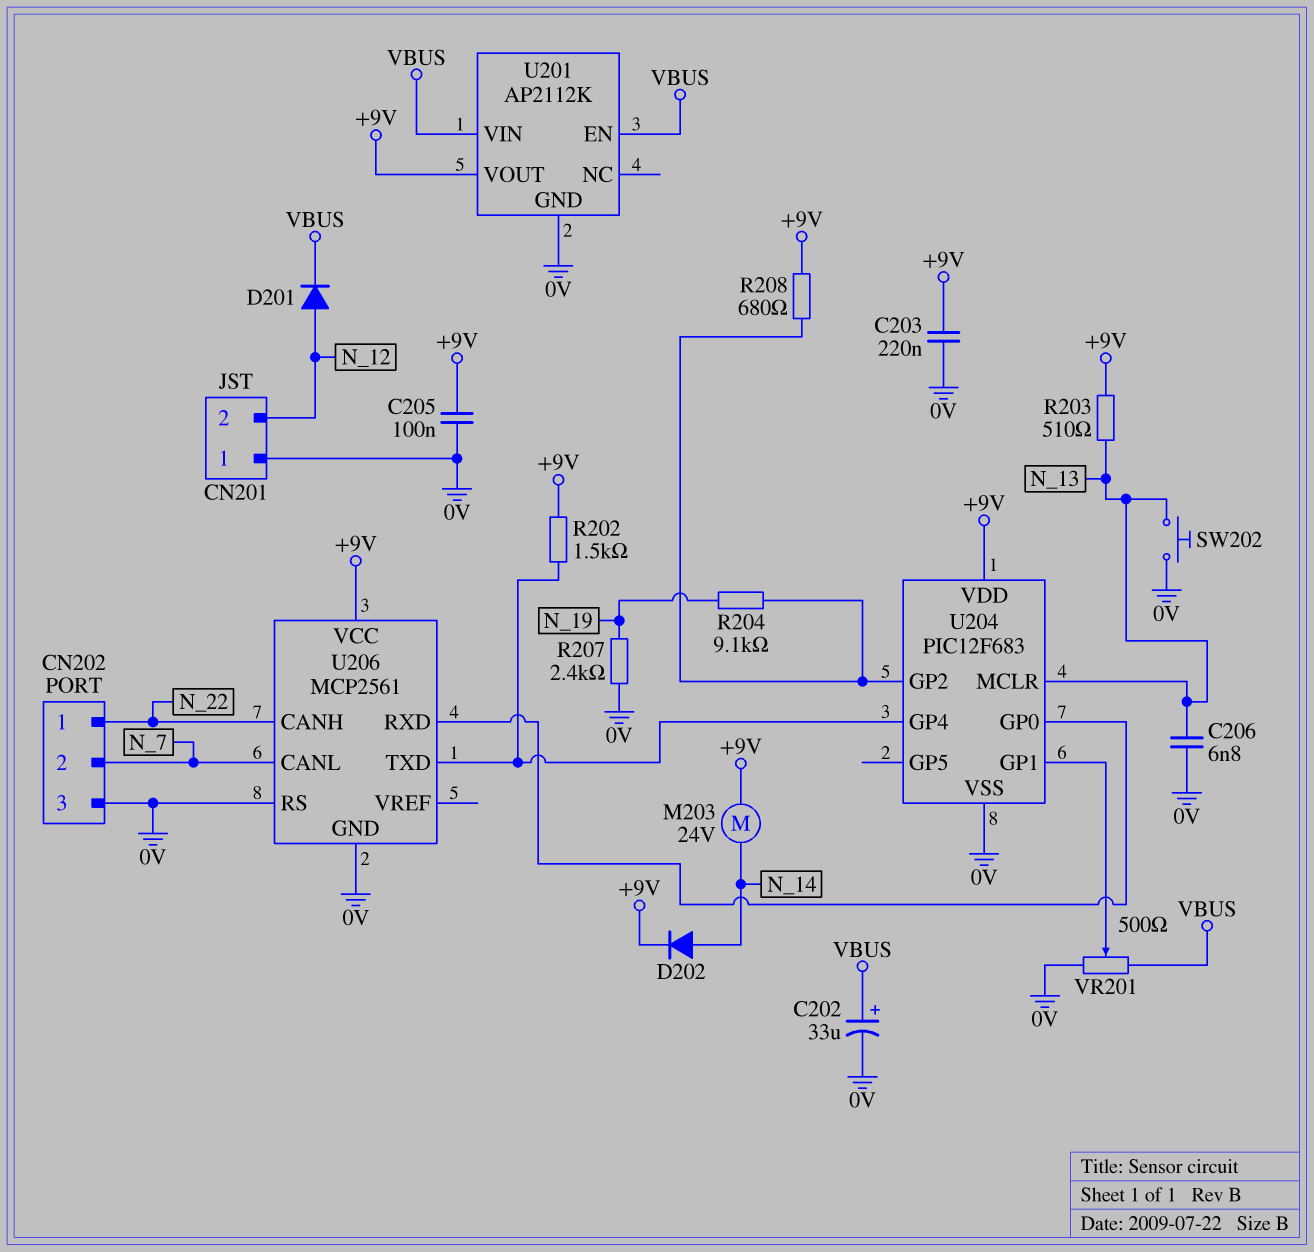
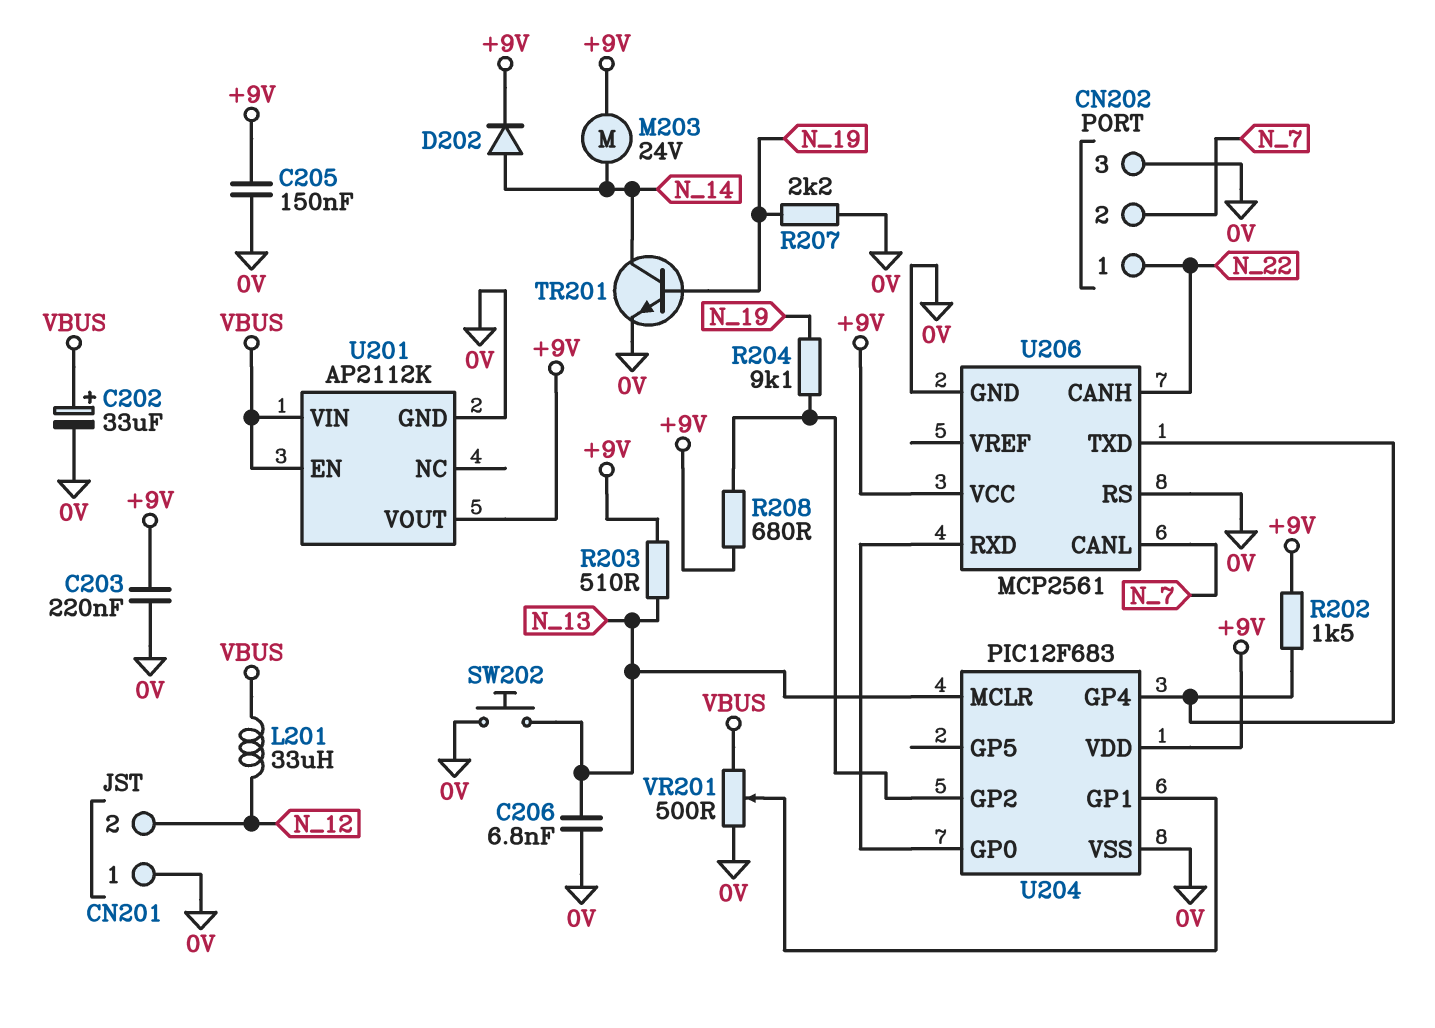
C205: 100nF (+9V, 0V) -> 150nF (+9V, 0V)
D201: diode (A N_12, K VBUS) -> none
L201: none -> 33uH (N_12, VBUS)
R207: 2.4k (0V, N_19) -> 2.2k (0V, N_19)
TR201: none -> NPN (B N_19, C N_14, E 0V)

